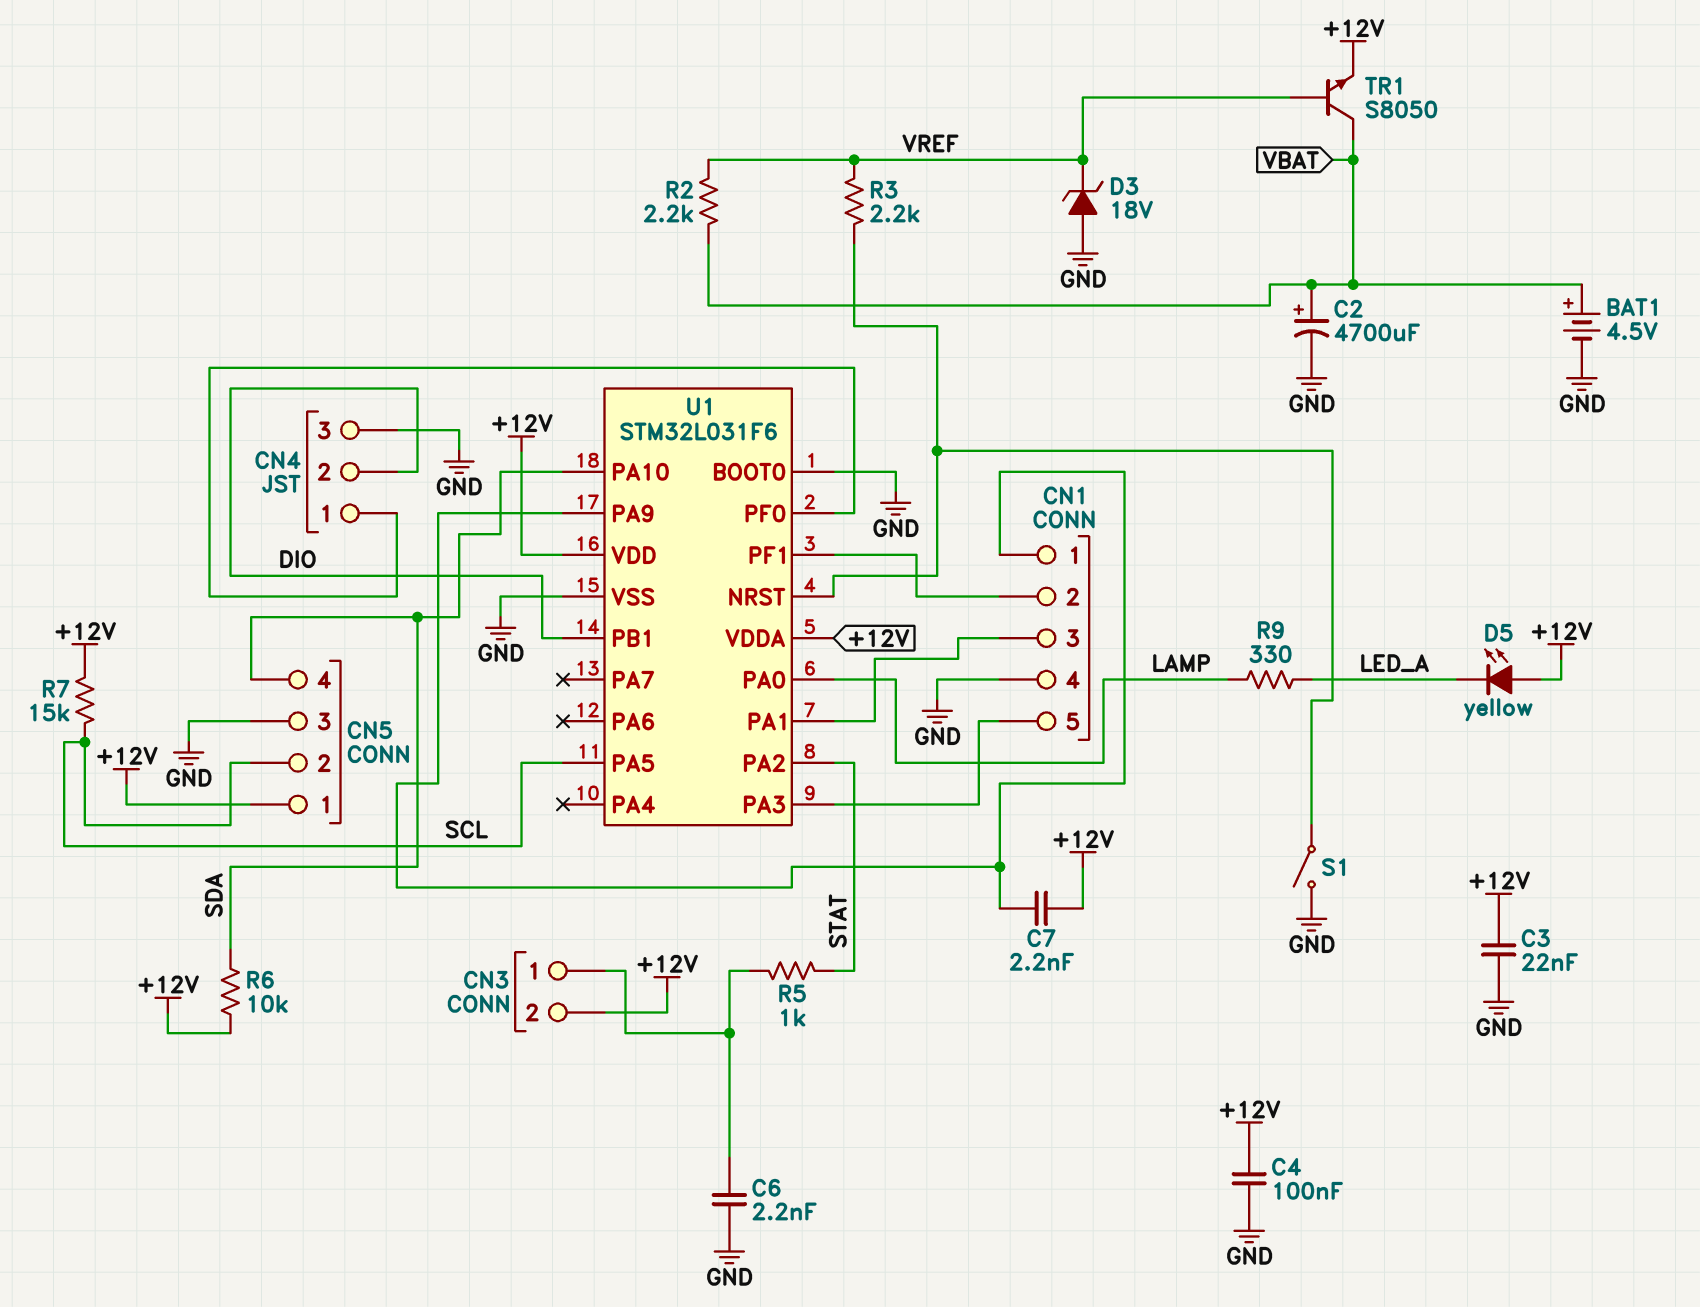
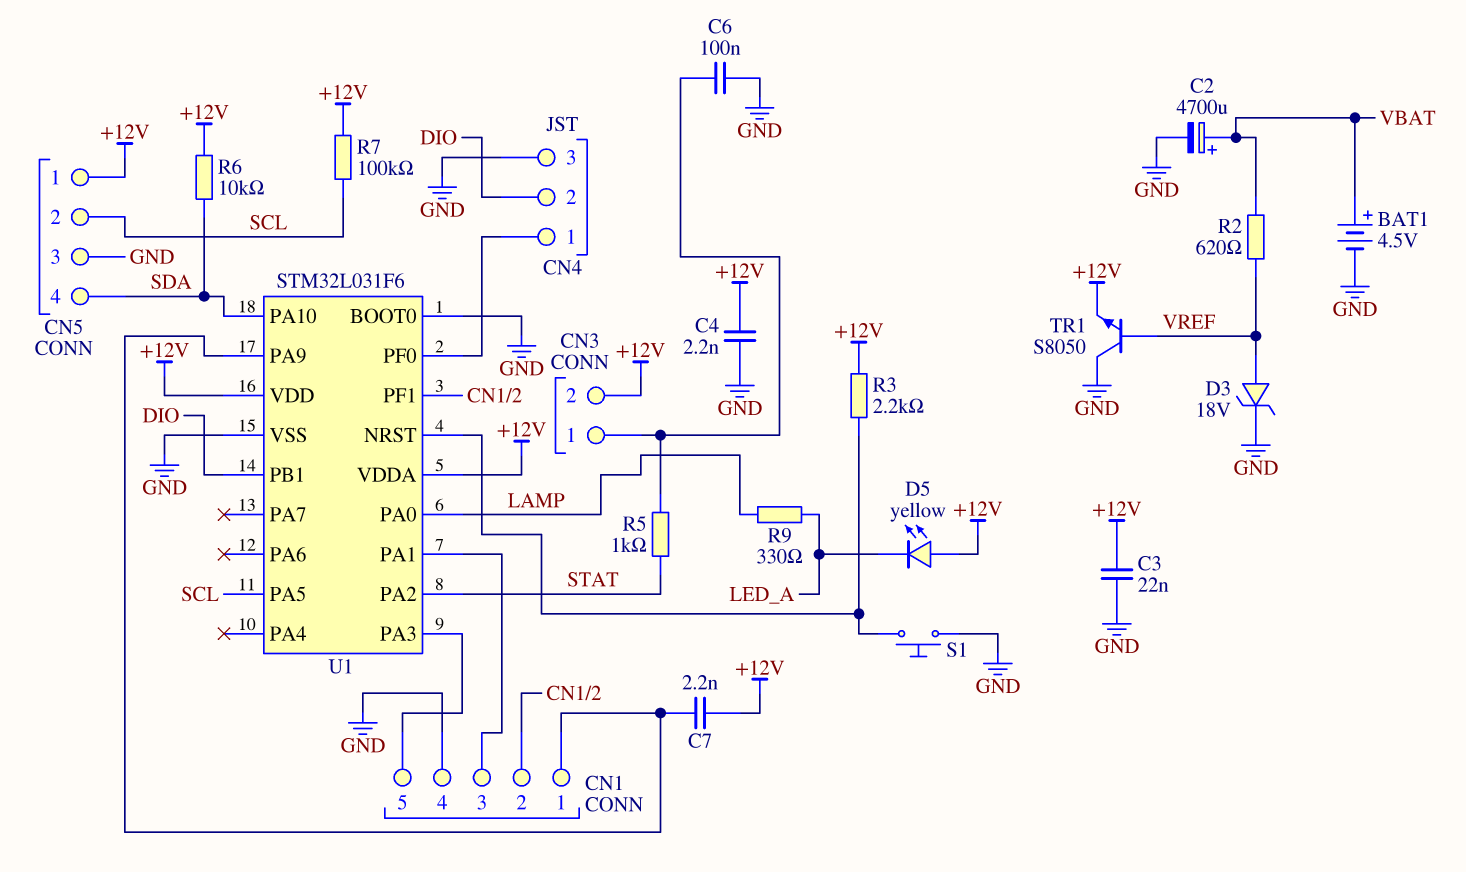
C4: 100nF (+12V, GND) -> 2.2nF (+12V, GND)
C6: 2.2nF (CN3/1, GND) -> 100nF (CN3/1, GND)
D3: zener 18V (A GND, K VREF) -> zener 18V (A VREF, K GND)
R2: 2.2k (VBAT, VREF) -> 620 (VBAT, VREF)
R3: 2.2k (U1/NRST, VREF) -> 2.2k (+12V, U1/NRST)
R7: 15k (+12V, SCL) -> 100k (+12V, SCL)
S1: switch (GND, U1/NRST) -> button (GND, U1/NRST)
TR1: NPN S8050 (B VREF, C VBAT, E +12V) -> NPN S8050 (B VREF, C GND, E +12V)

